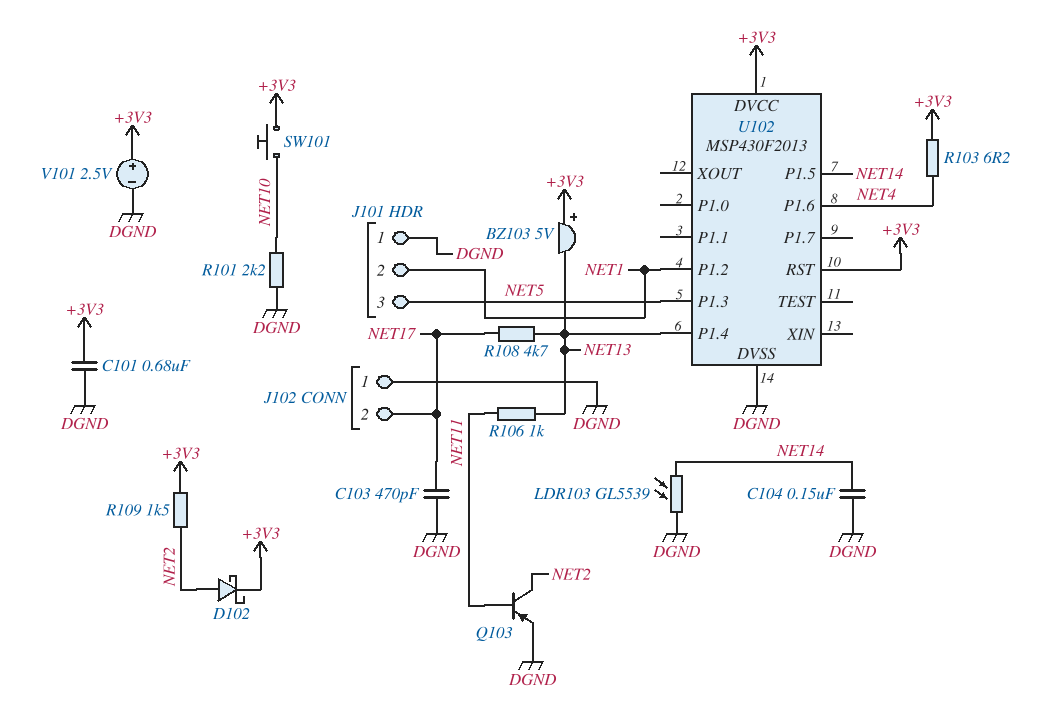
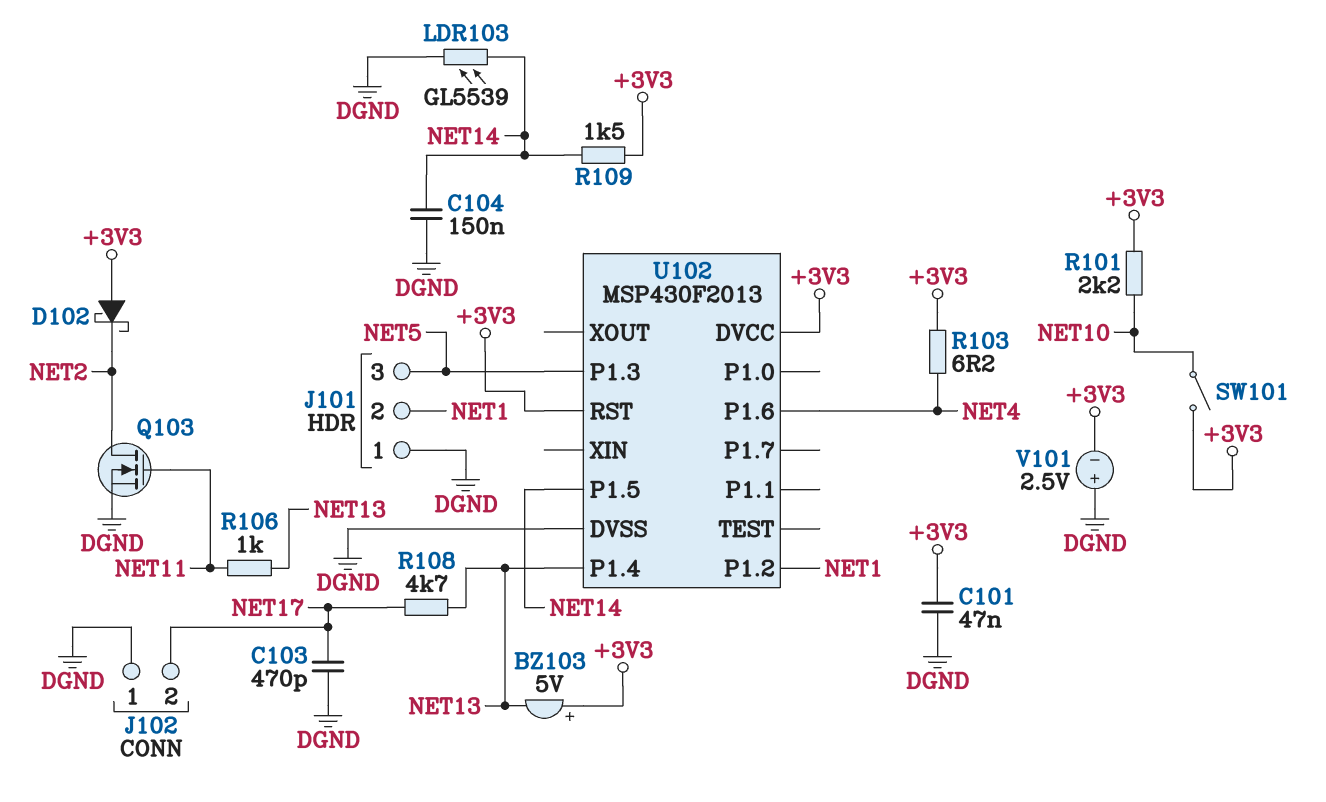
C101: 680nF (+3V3, DGND) -> 47nF (+3V3, DGND)
D102: schottky (A NET2, K +3V3) -> schottky (A +3V3, K NET2)
Q103: PNP (B NET11, C NET2, E DGND) -> NMOS (G NET11, D NET2, S DGND)
R101: 2.2k (DGND, NET10) -> 2.2k (+3V3, NET10)
R109: 1.5k (+3V3, NET2) -> 1.5k (+3V3, NET14)
SW101: button (+3V3, NET10) -> switch (+3V3, NET10)
V101: 2.5V (plus +3V3, minus DGND) -> 2.5V (plus DGND, minus +3V3)

